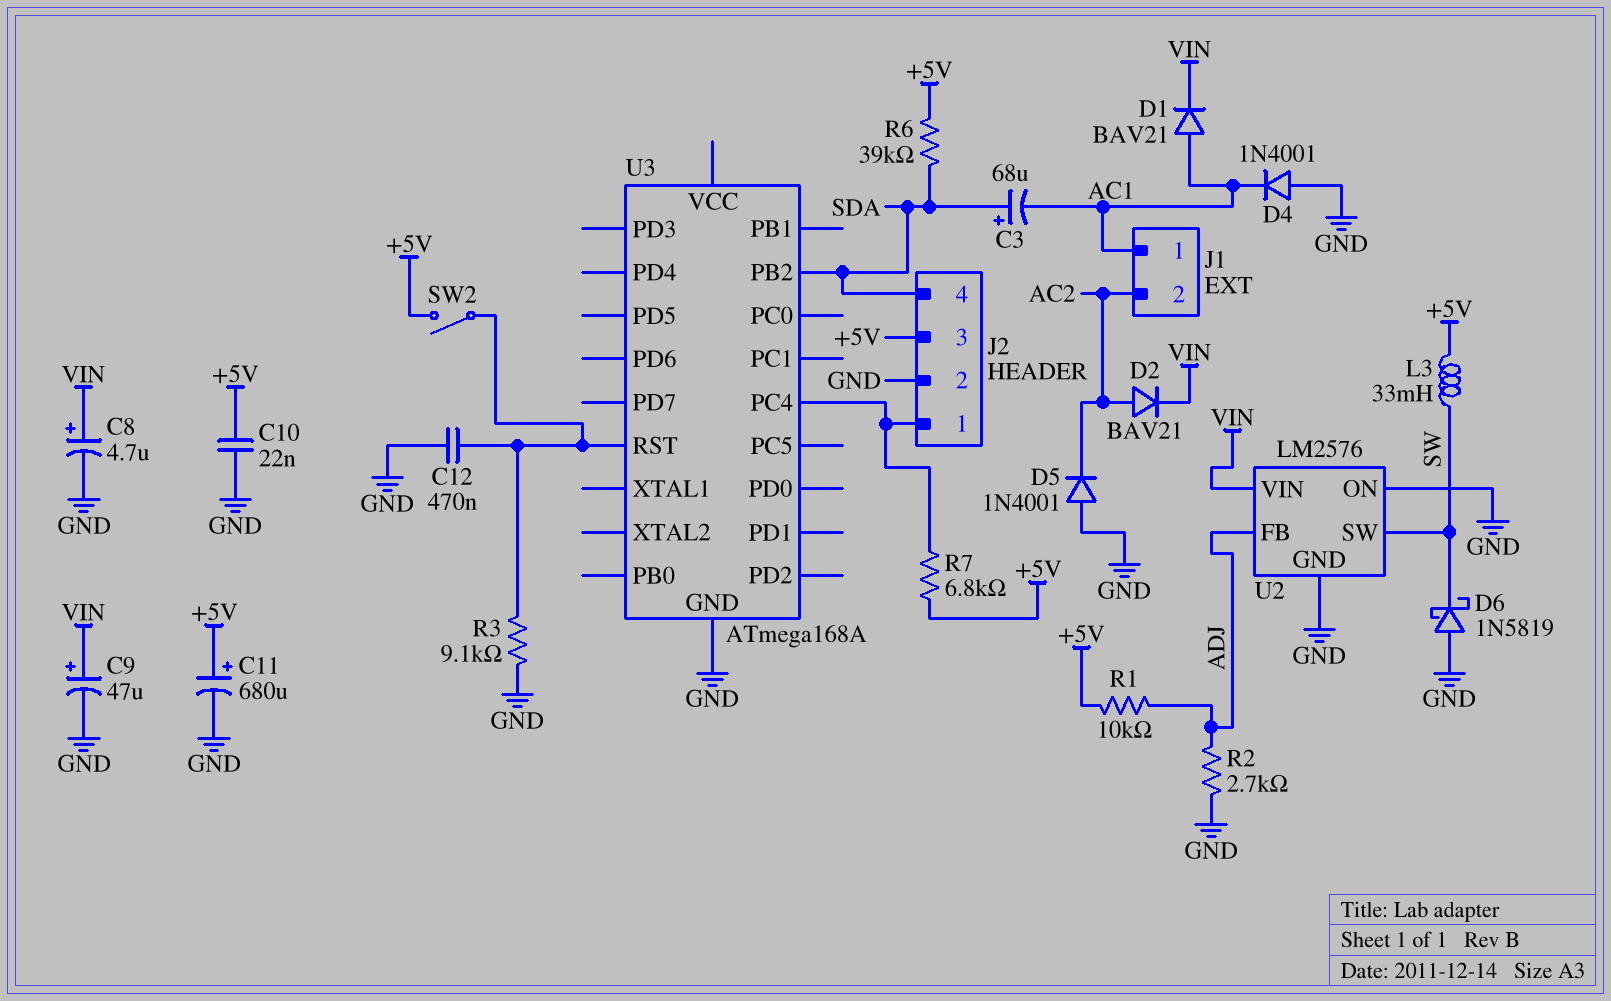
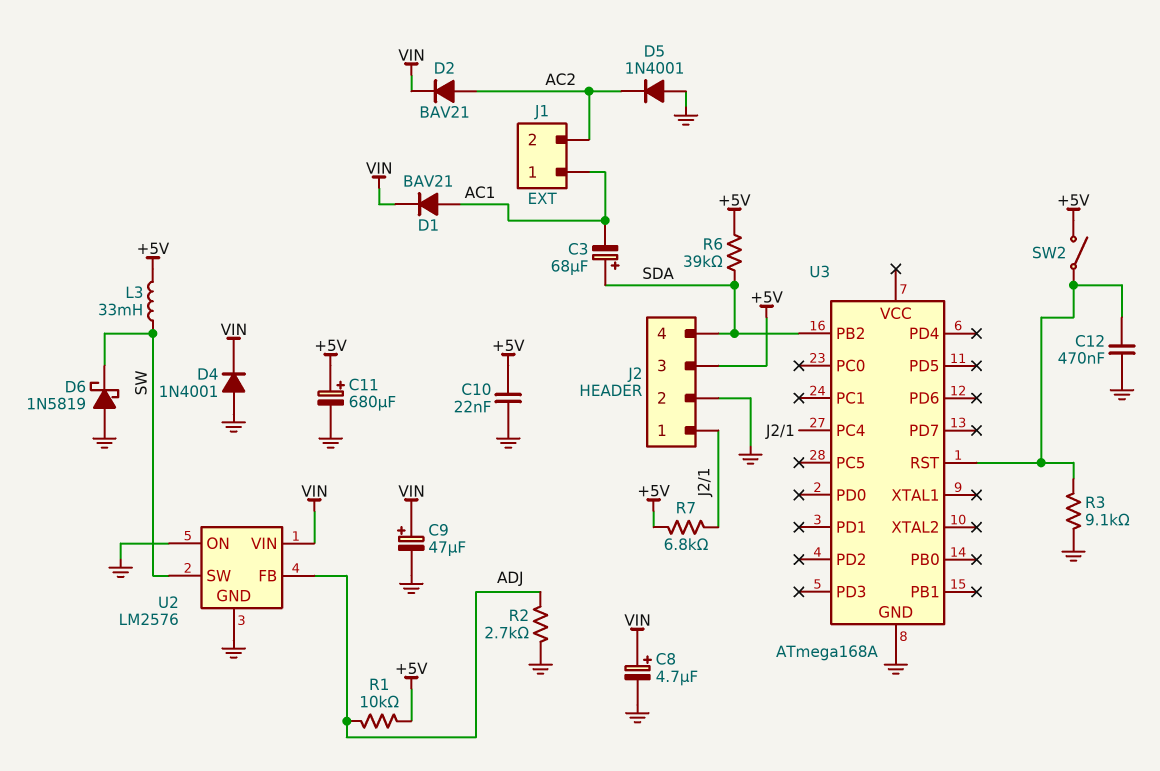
D4: diode 1N4001 (A GND, K AC1) -> diode 1N4001 (A GND, K VIN)

